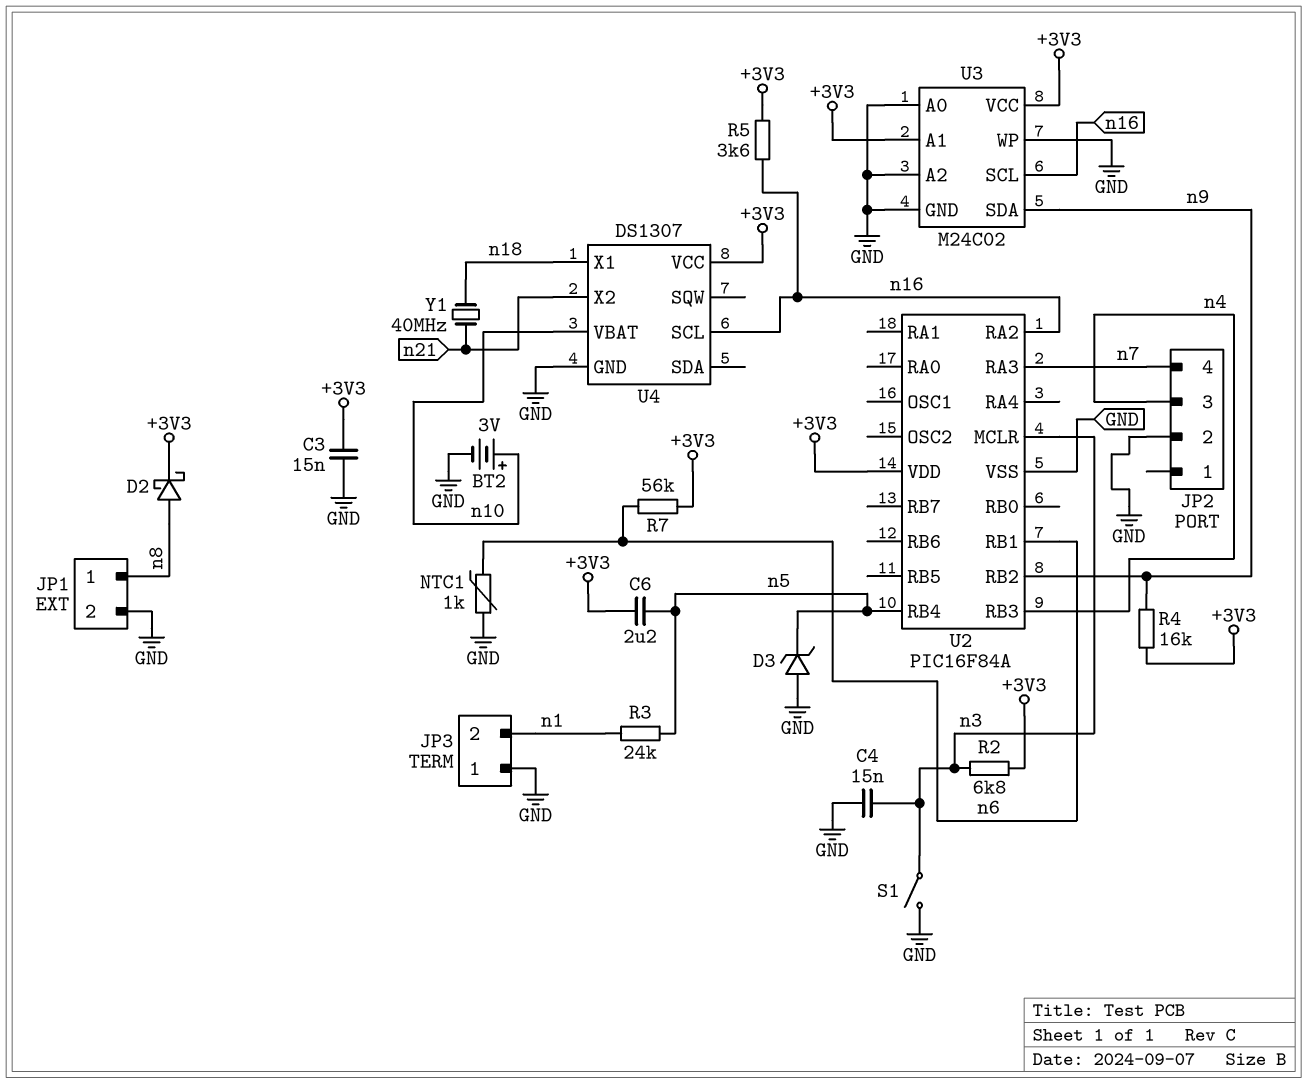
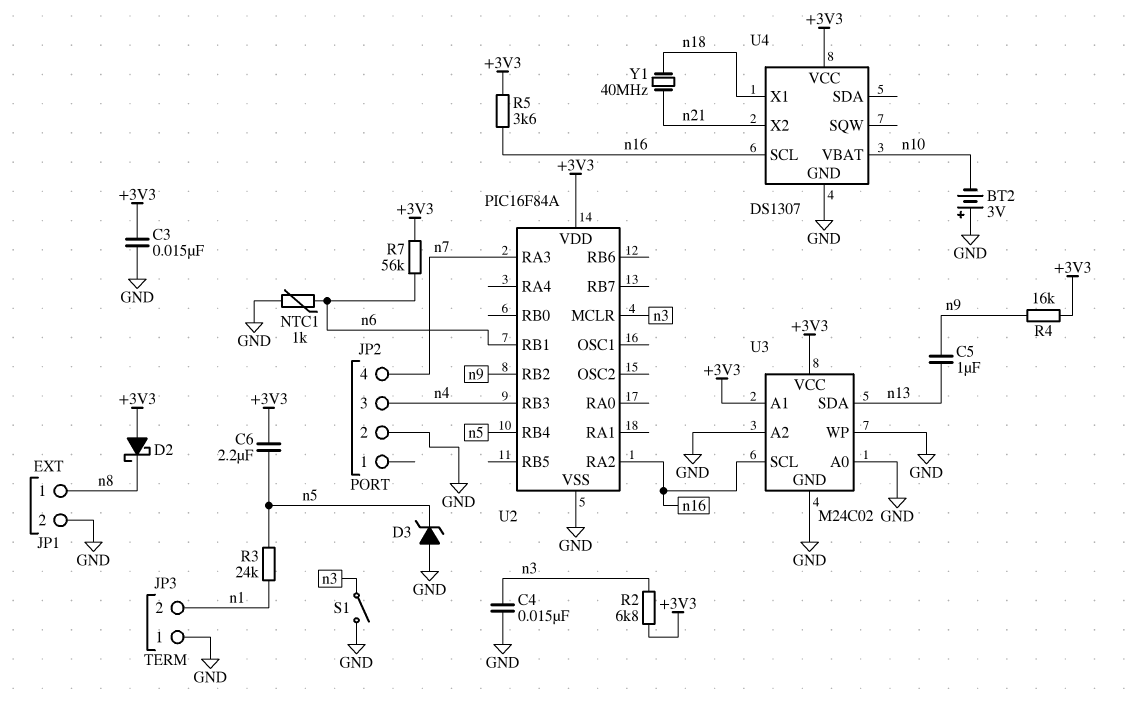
BT2: 3V (plus n10, minus GND) -> 3V (plus GND, minus n10)
C5: none -> 1uF (n9, n13)
D2: schottky (A n8, K +3V3) -> schottky (A +3V3, K n8)
U3 pin SDA: n9 -> n13

